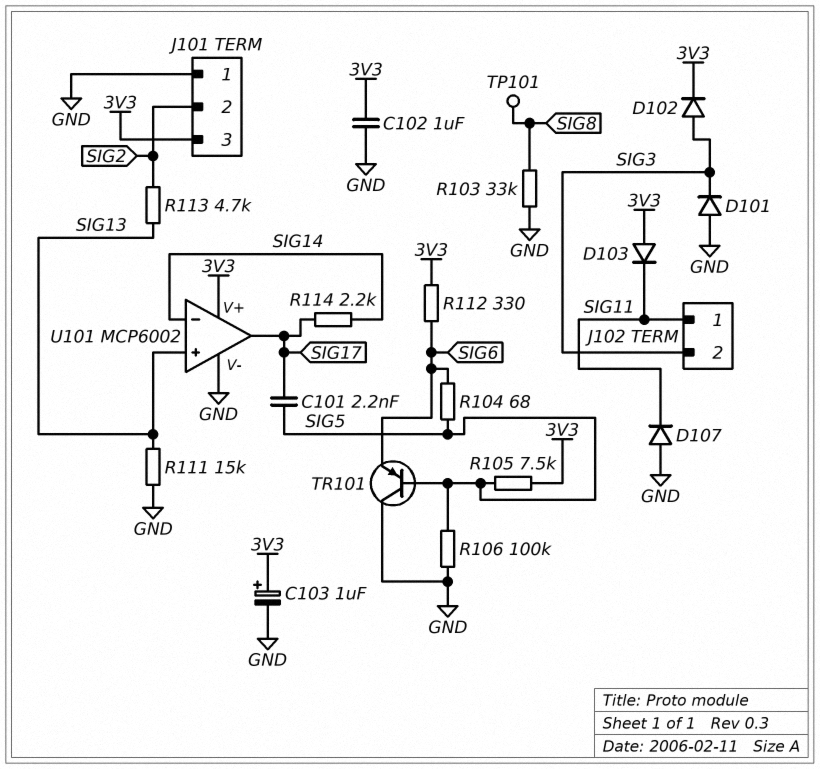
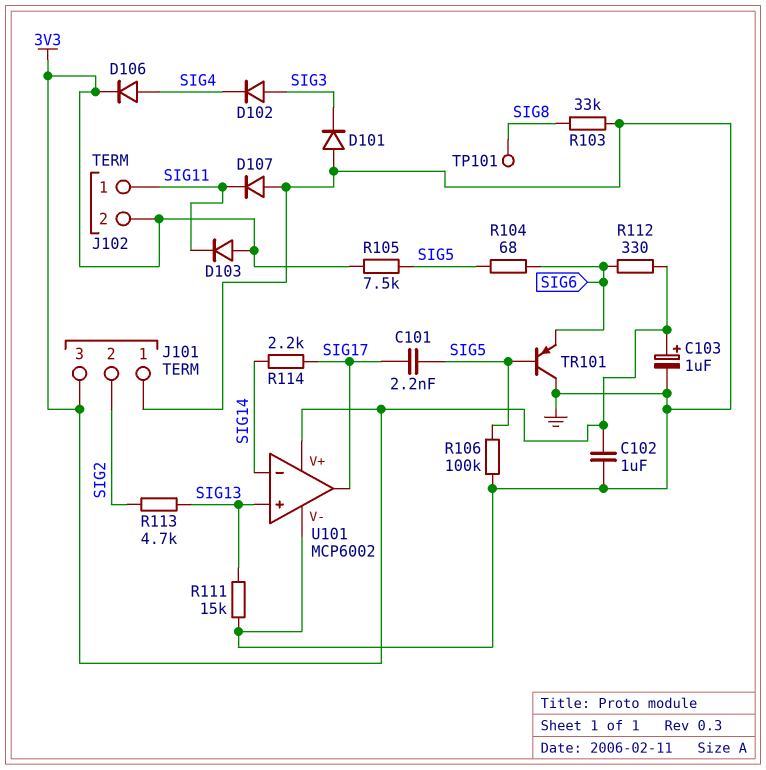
D102: diode (A SIG3, K 3V3) -> diode (A SIG3, K SIG4)
D106: none -> diode (A SIG4, K 3V3)
J102 pin 2: SIG3 -> 3V3

